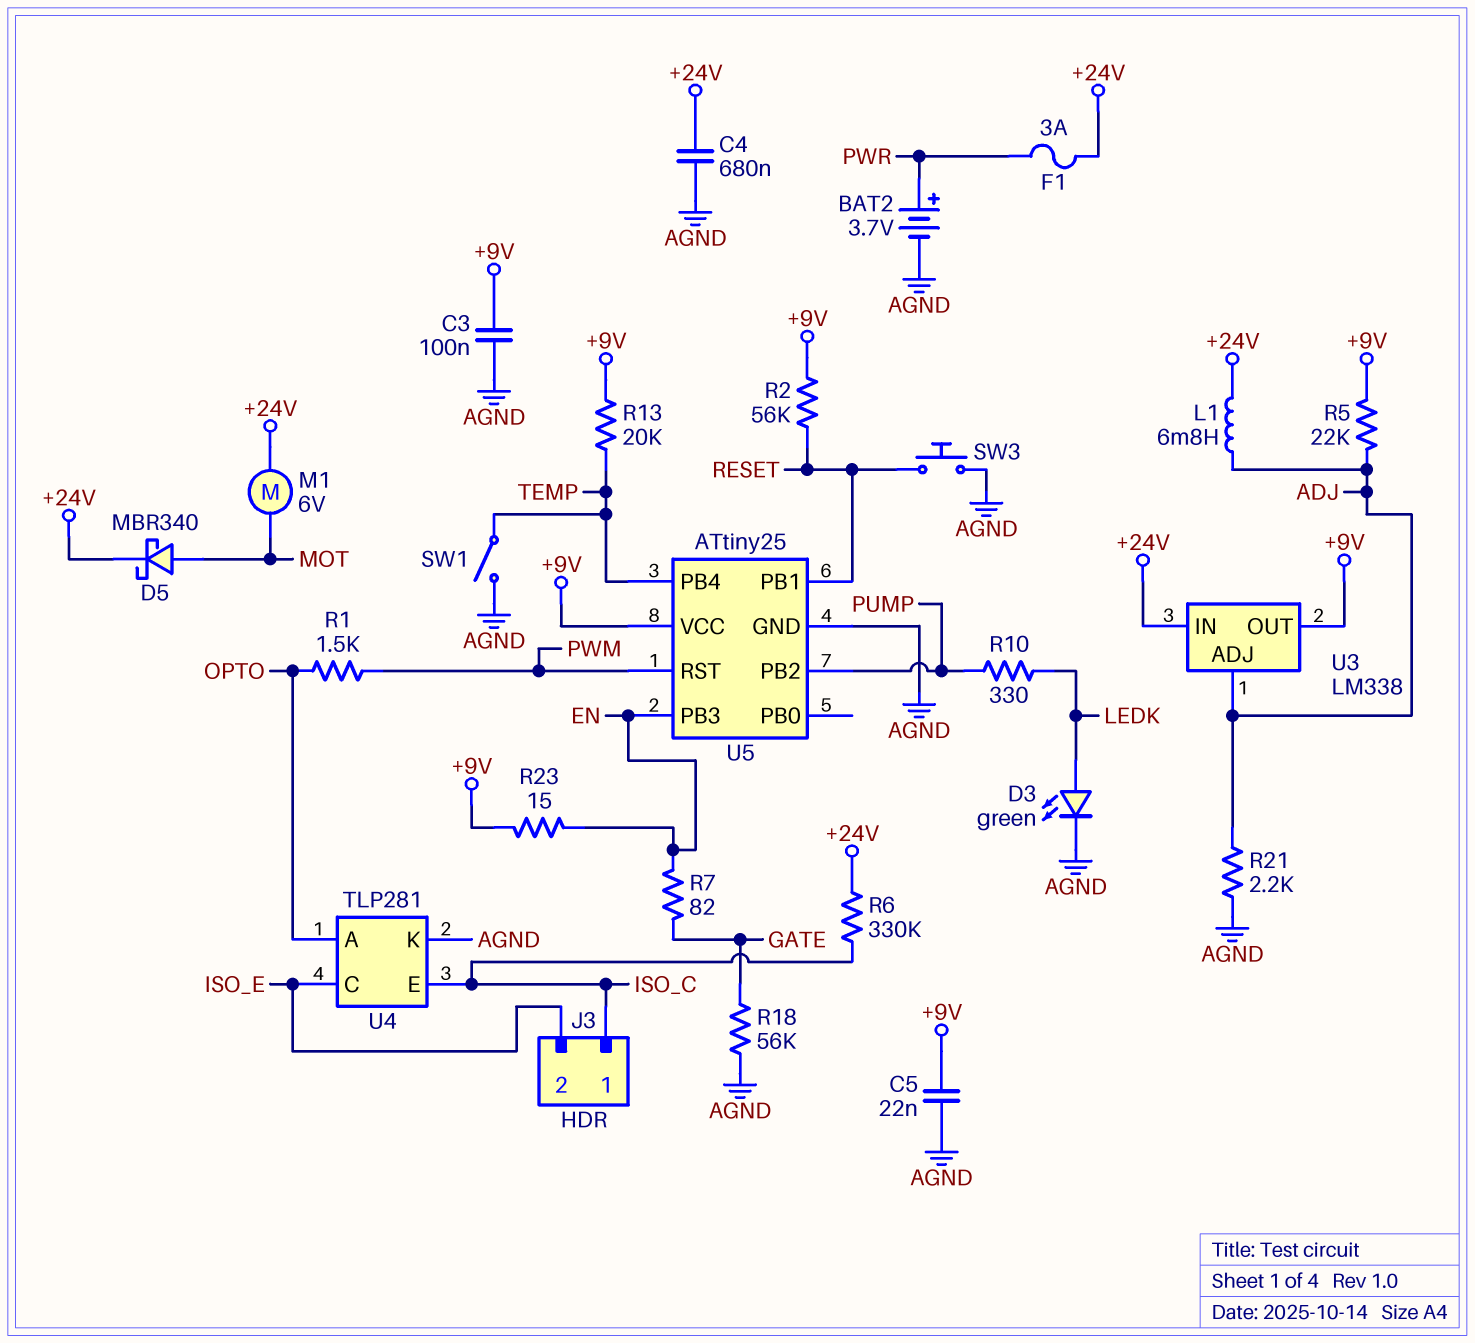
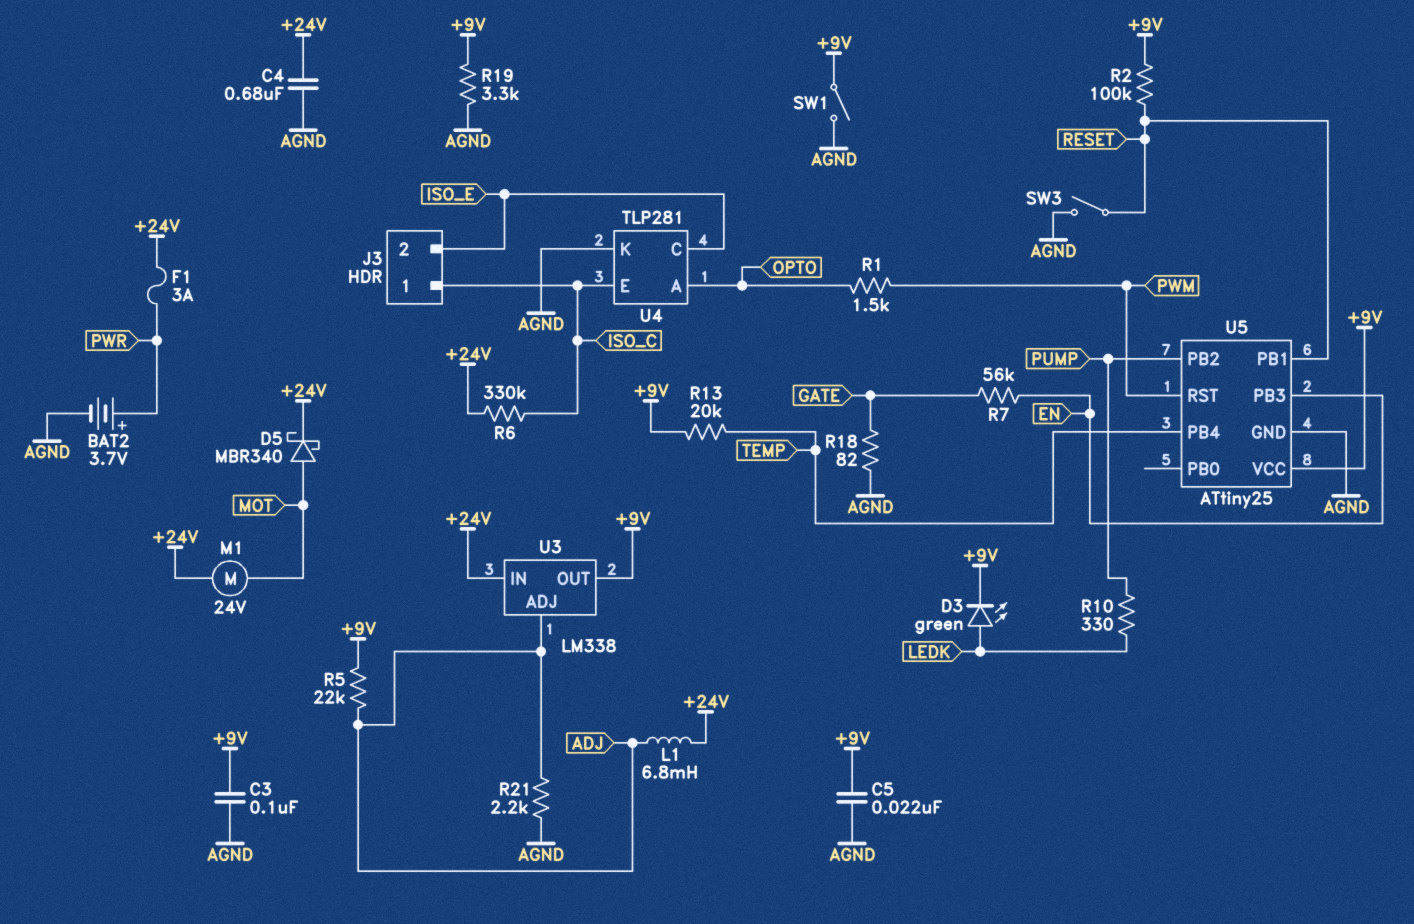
D3: LED green (A LEDK, K AGND) -> LED green (A LEDK, K +9V)
M1: motor 6V (+24V, MOT) -> motor 24V (+24V, MOT)
R2: 56k (+9V, RESET) -> 100k (+9V, RESET)
R7: 82 (EN, GATE) -> 56k (EN, GATE)
R18: 56k (AGND, GATE) -> 82 (AGND, GATE)
R19: none -> 3.3k (+9V, AGND)
R23: 15 (+9V, EN) -> none
SW1: switch (AGND, TEMP) -> switch (+9V, AGND)
SW3: button (AGND, RESET) -> switch (AGND, RESET)

